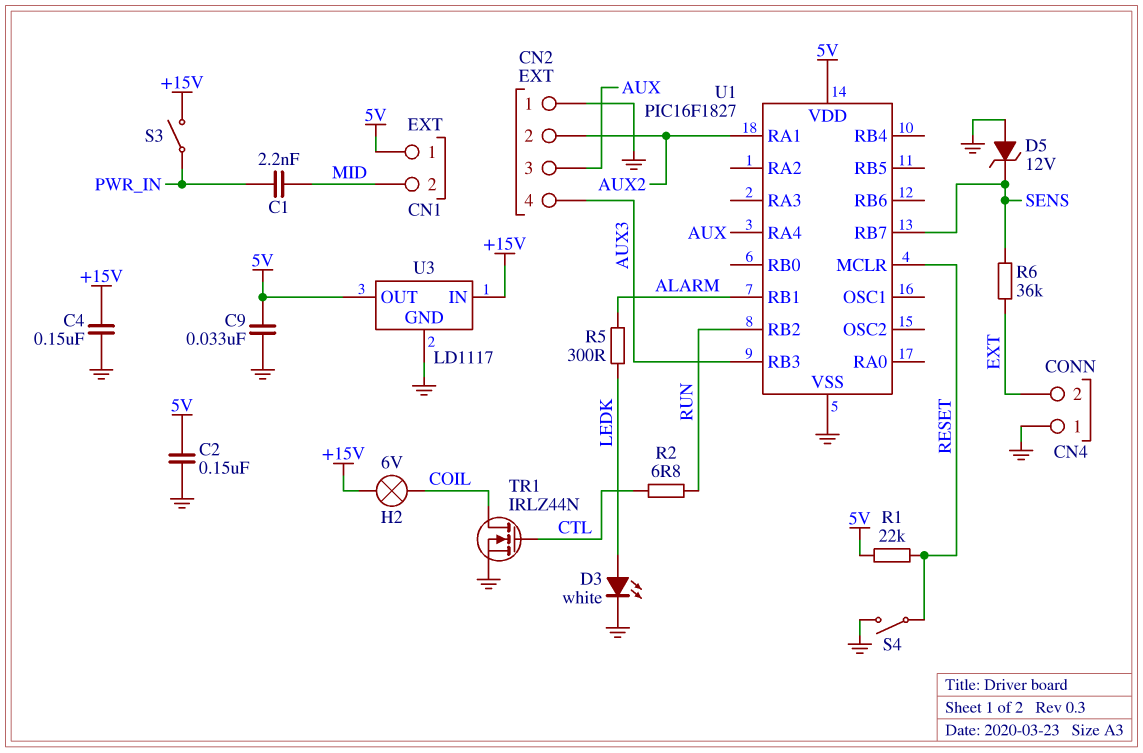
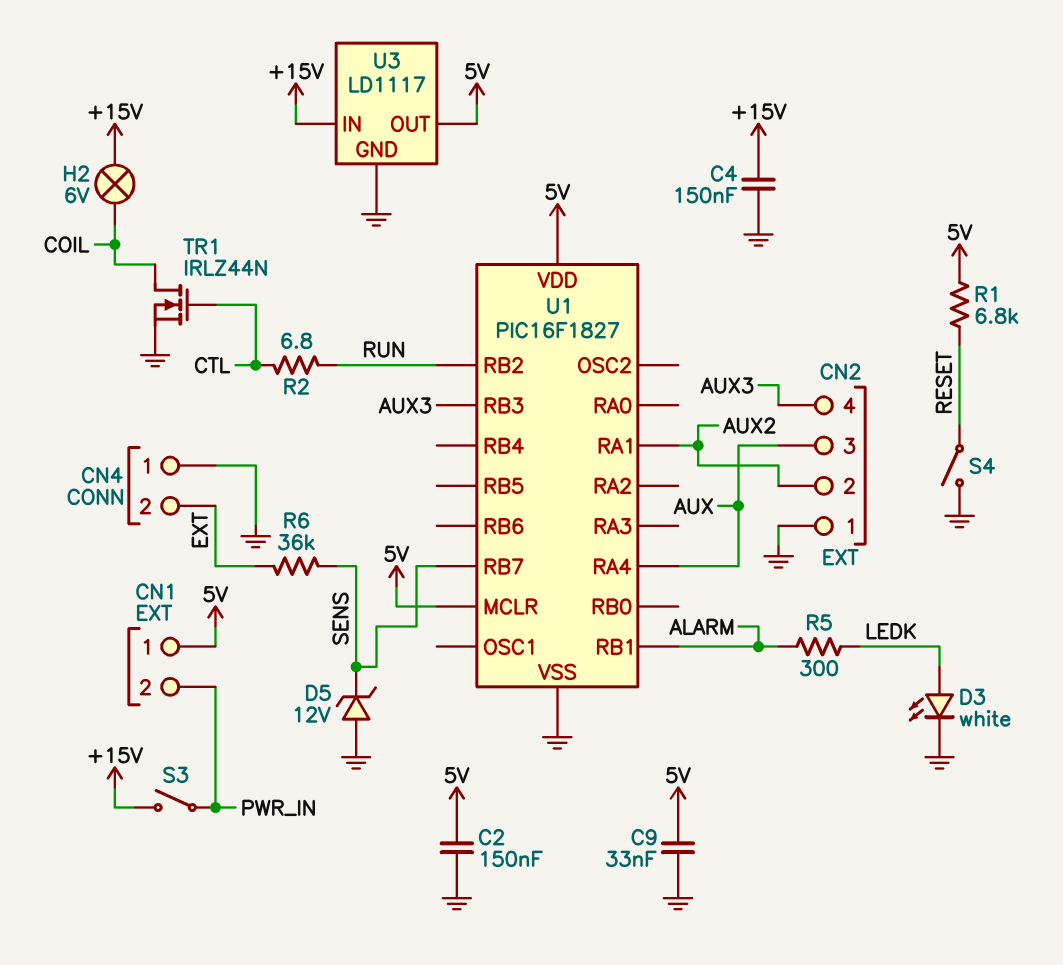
C1: 2.2nF (MID, PWR_IN) -> none
CN1 pin 2: MID -> PWR_IN
R1: 22k (5V, RESET) -> 6.8k (5V, RESET)
U1 pin MCLR: RESET -> 5V

